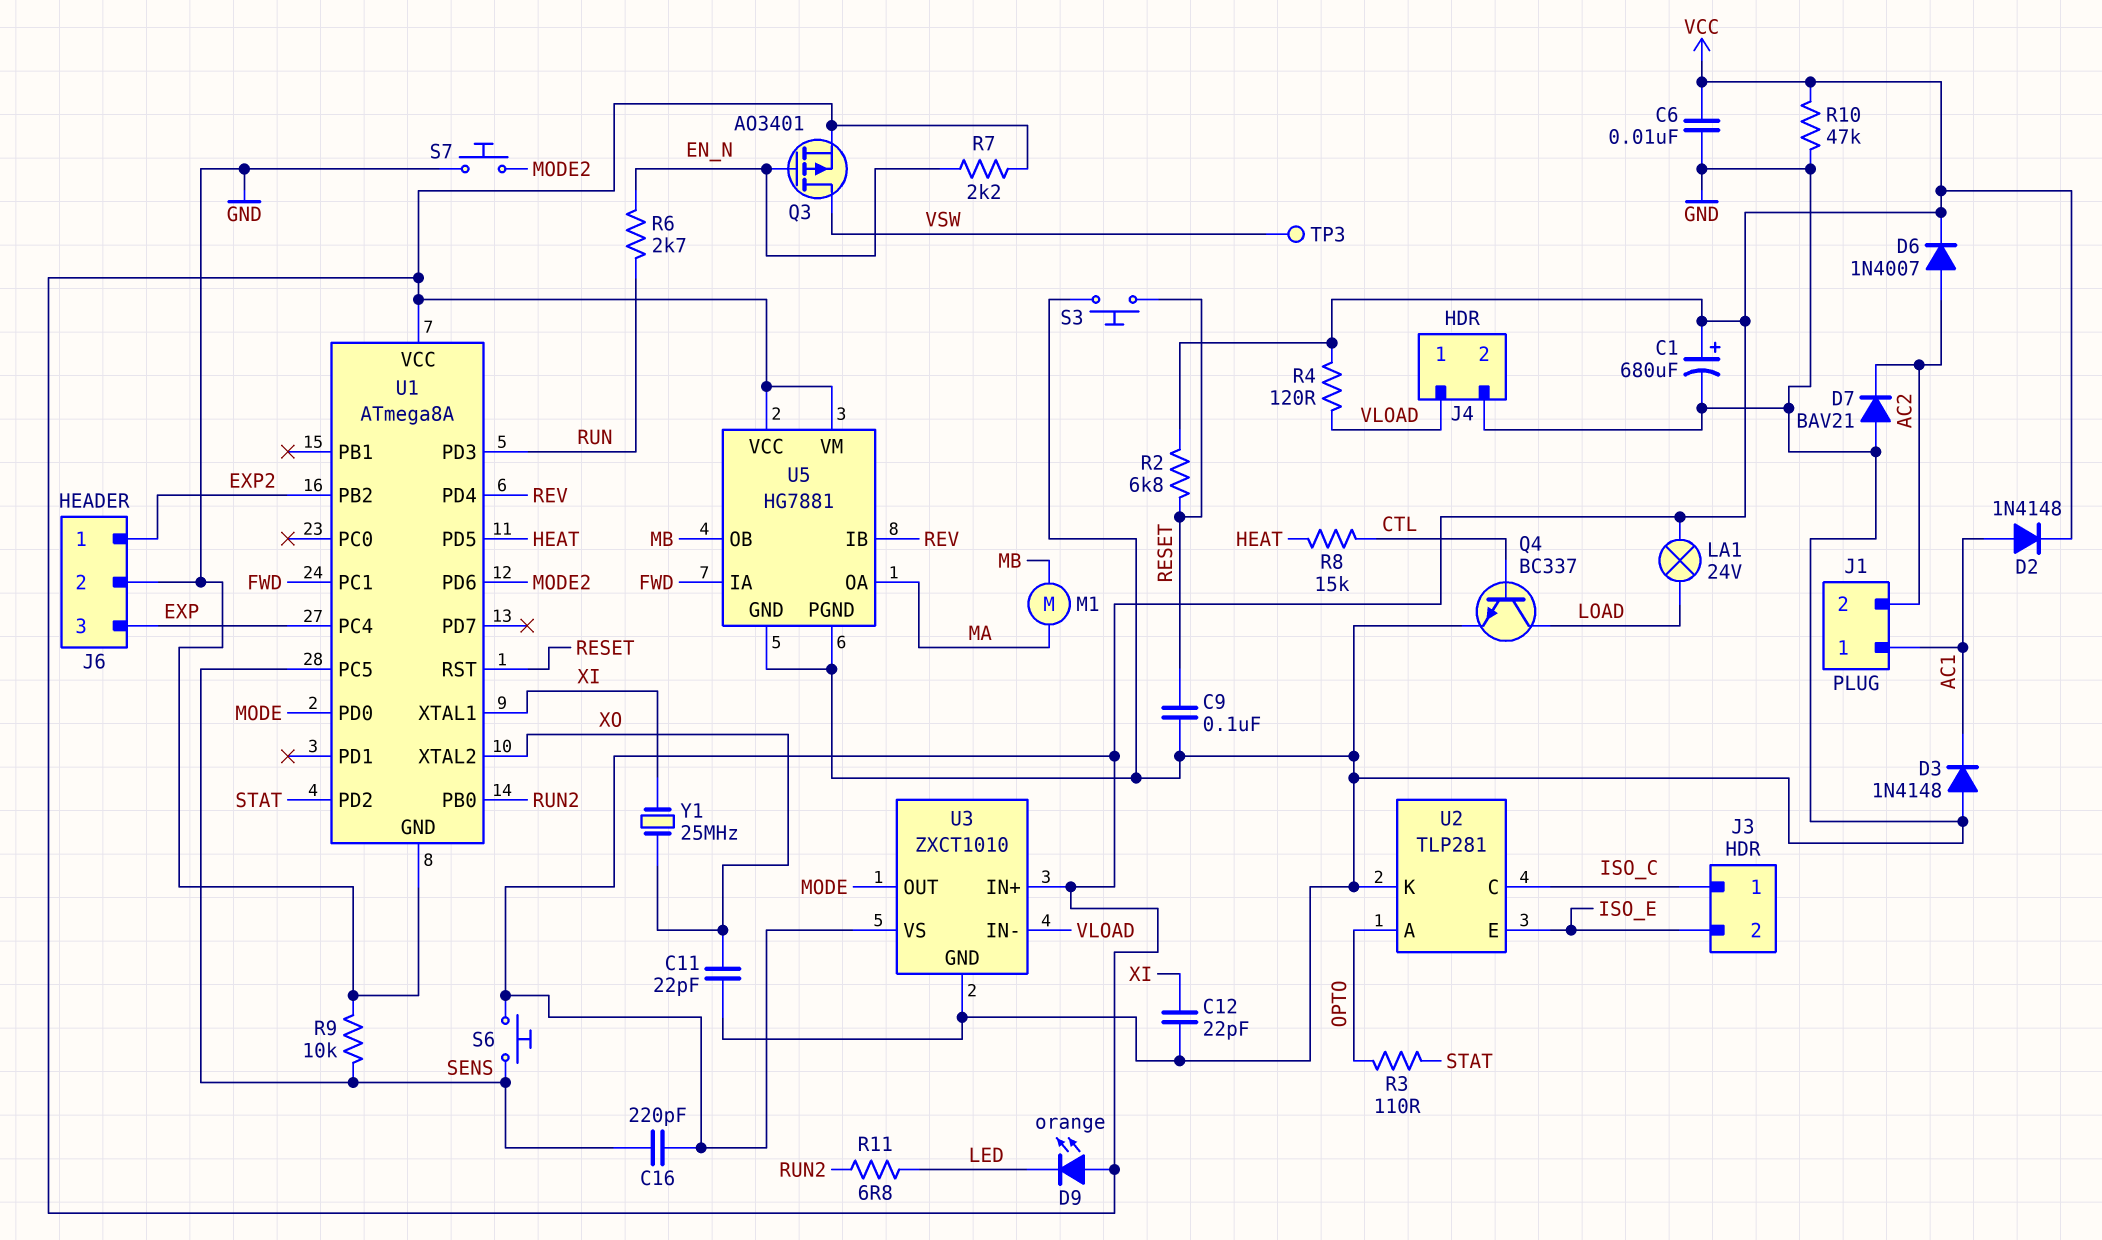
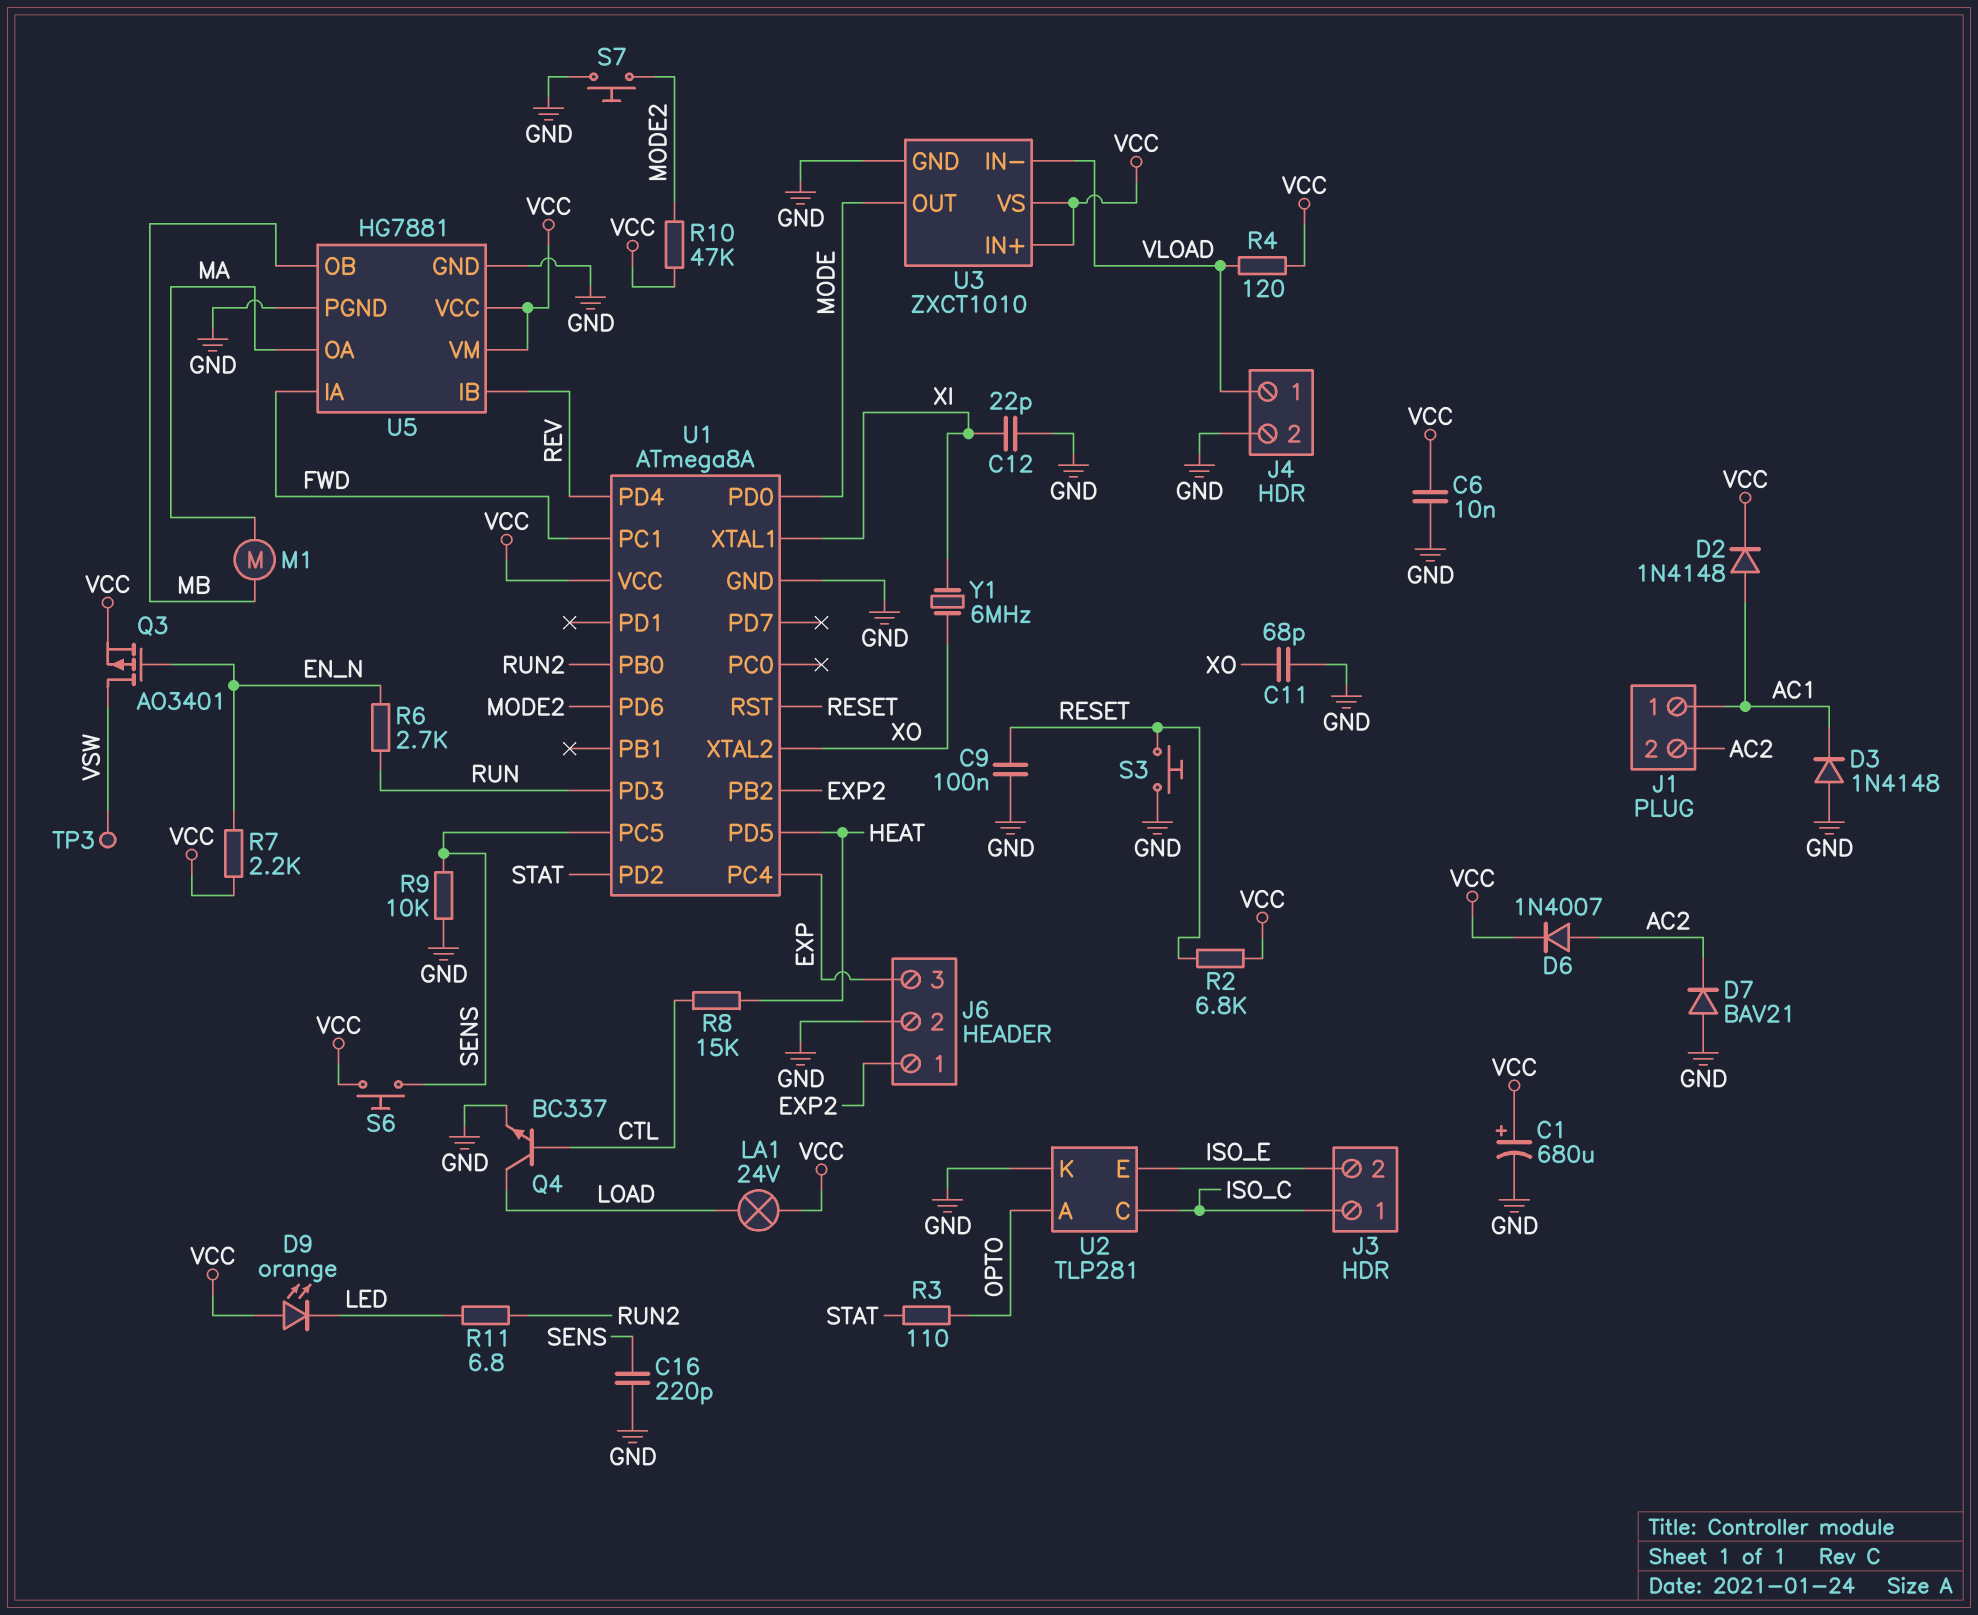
C11: 22pF (GND, XO) -> 68pF (GND, XO)
C16: 220pF (SENS, VCC) -> 220pF (GND, SENS)
R10: 47k (GND, VCC) -> 47k (MODE2, VCC)
Y1: 25MHz (XI, XO) -> 6MHz (XI, XO)

